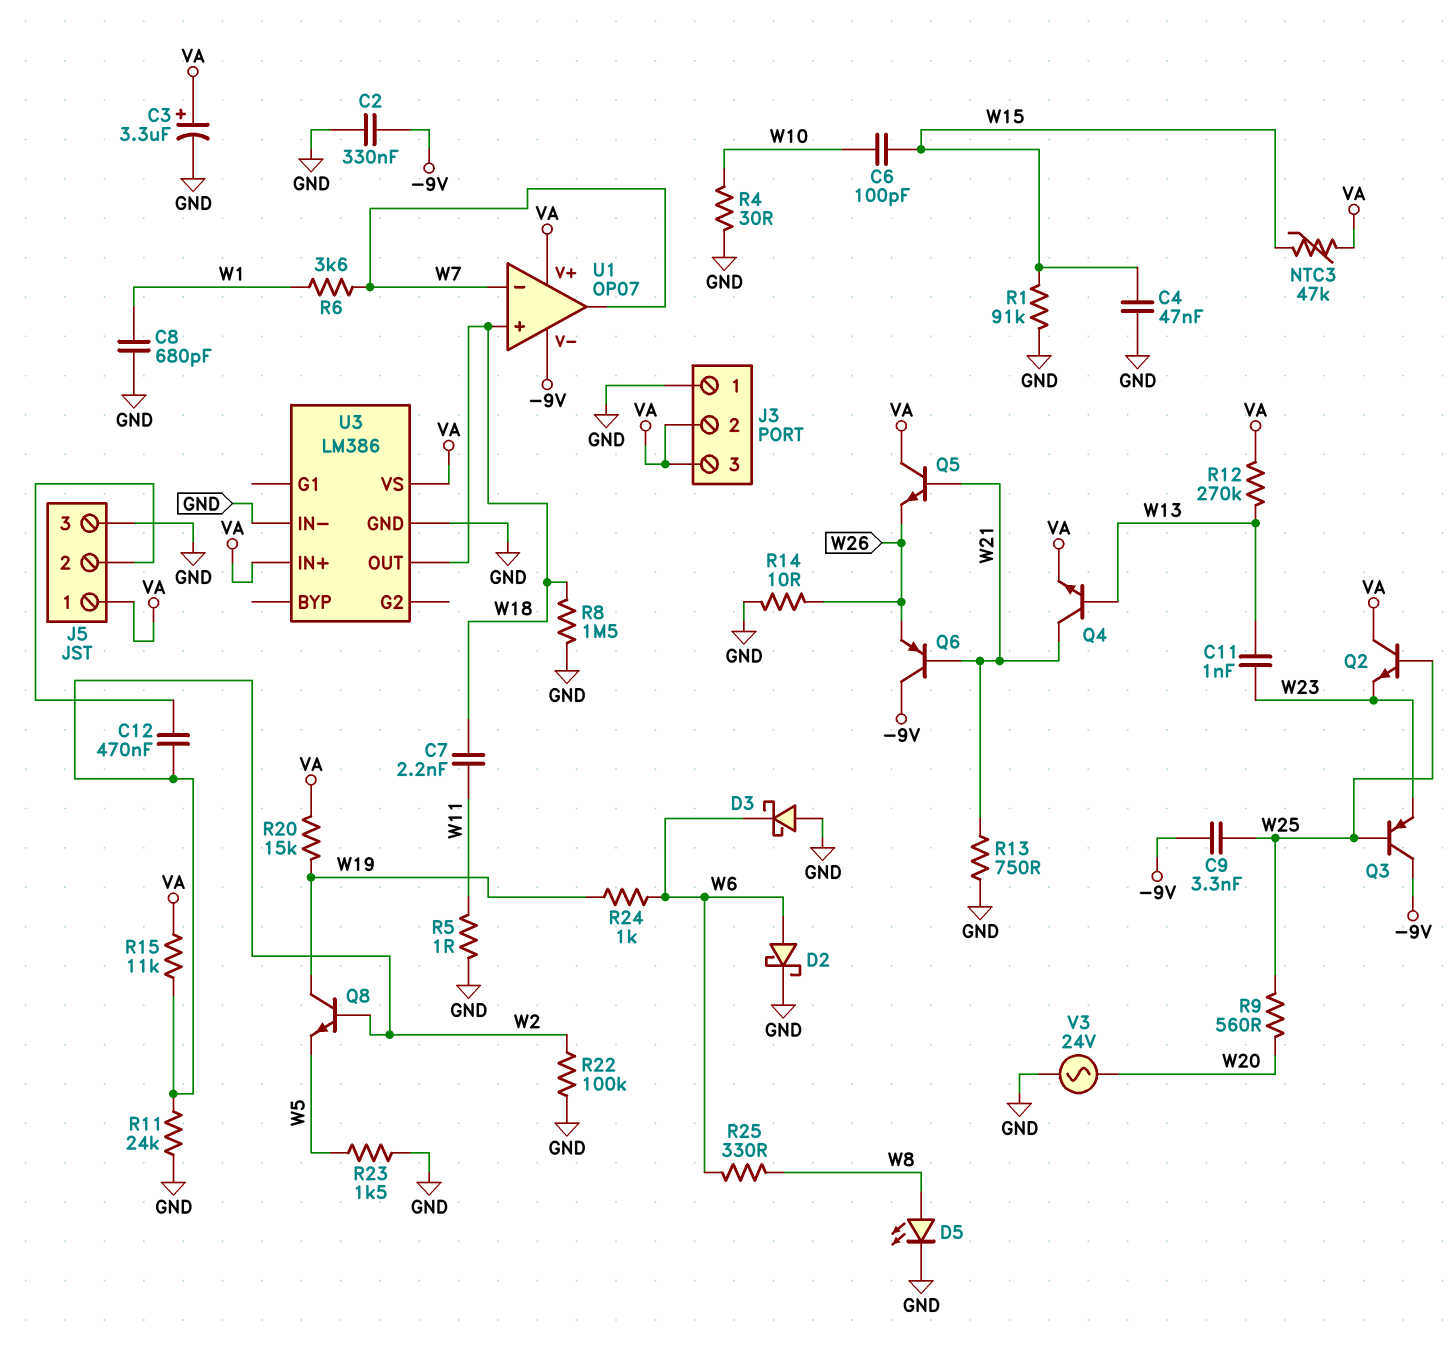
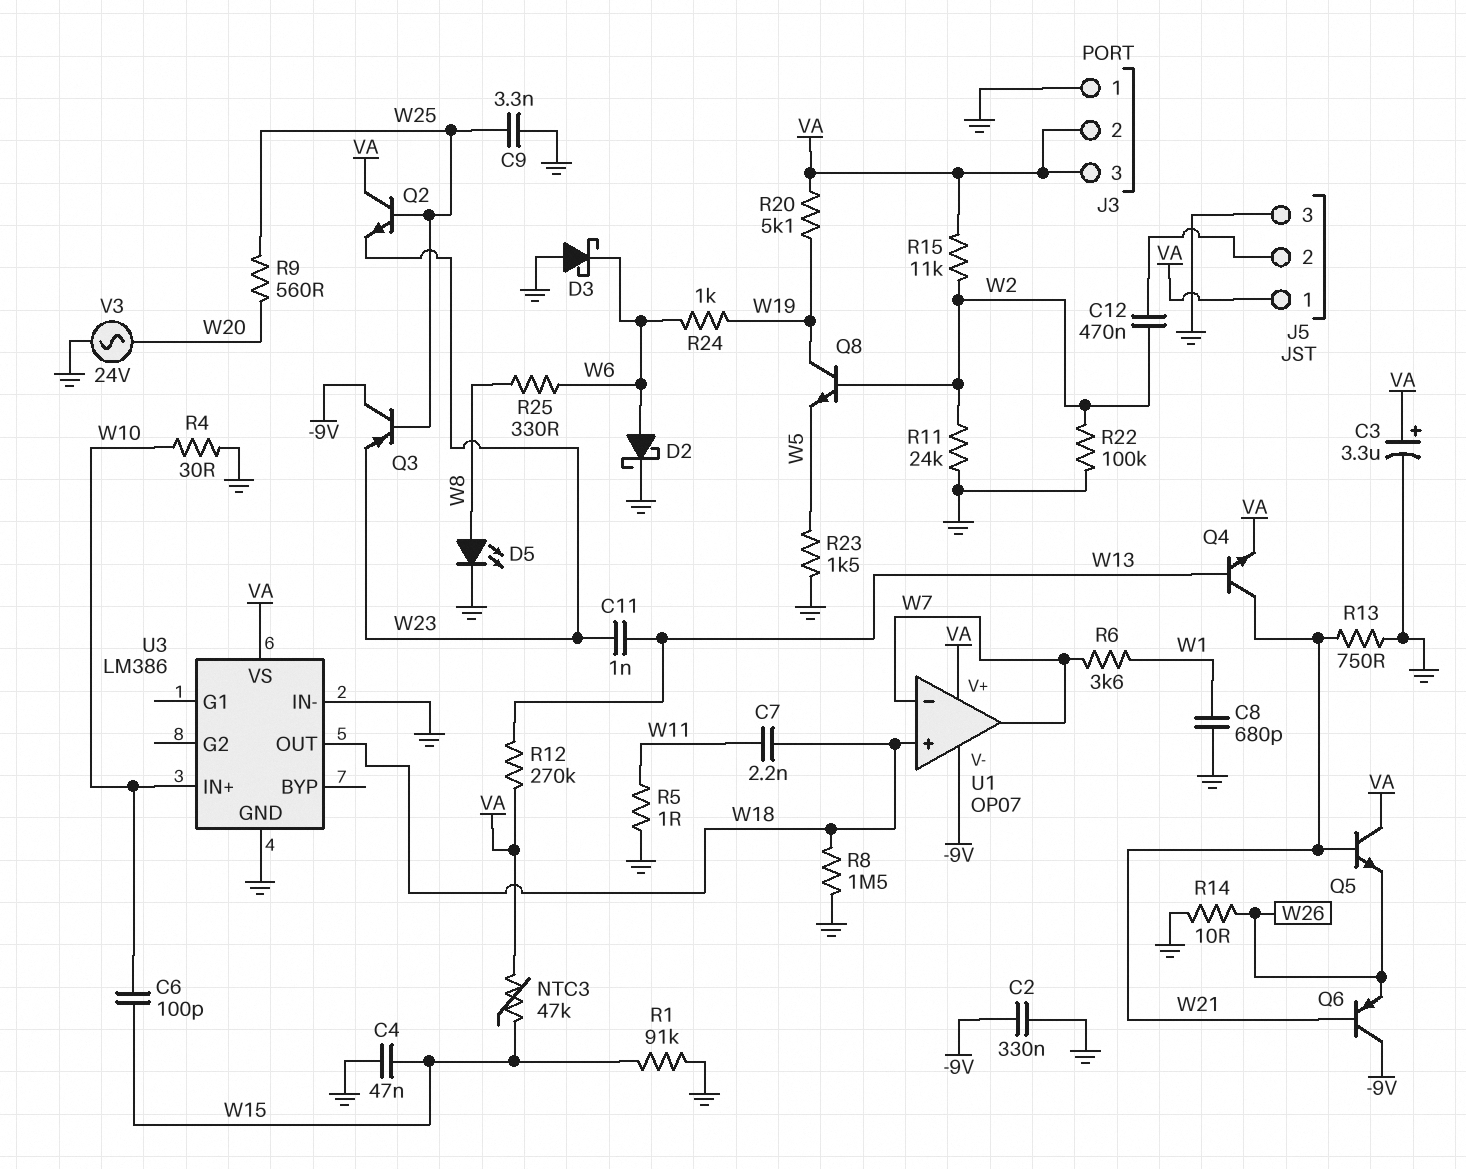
C9: 3.3nF (-9V, W25) -> 3.3nF (GND, W25)
R20: 15k (VA, W19) -> 5.1k (VA, W19)
U3 pin IN+: VA -> W10

